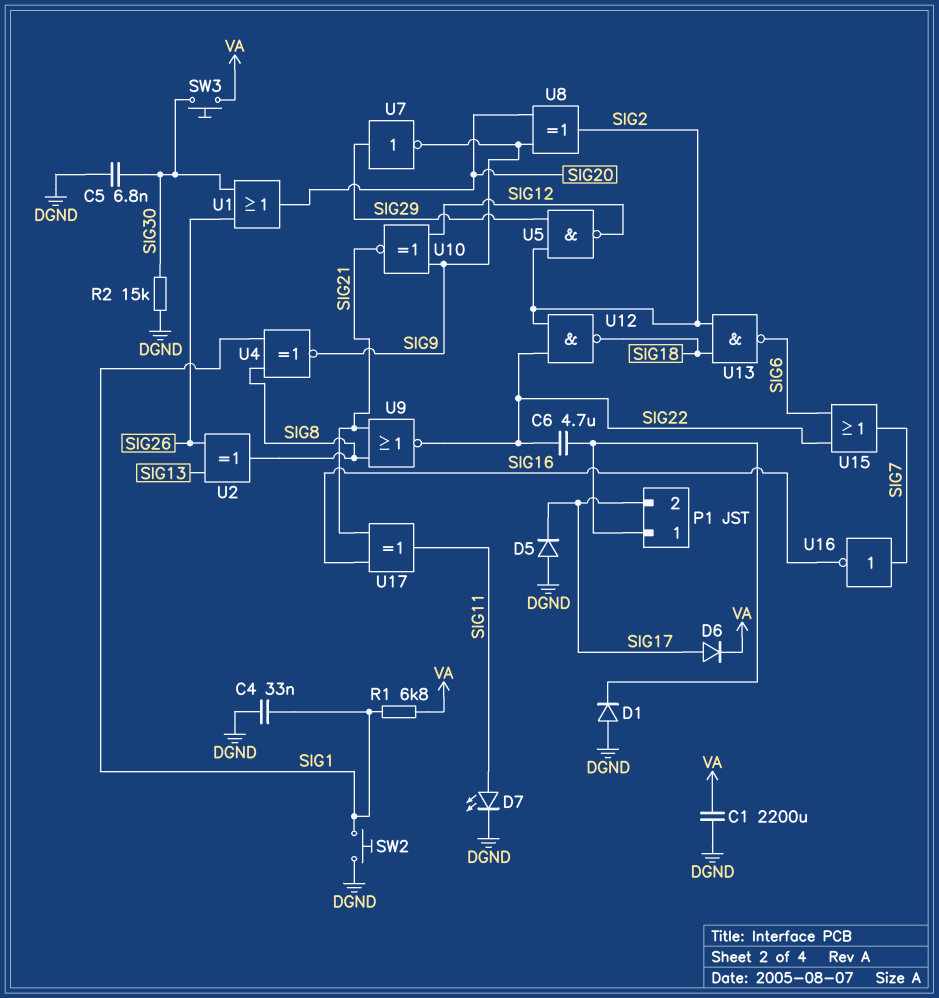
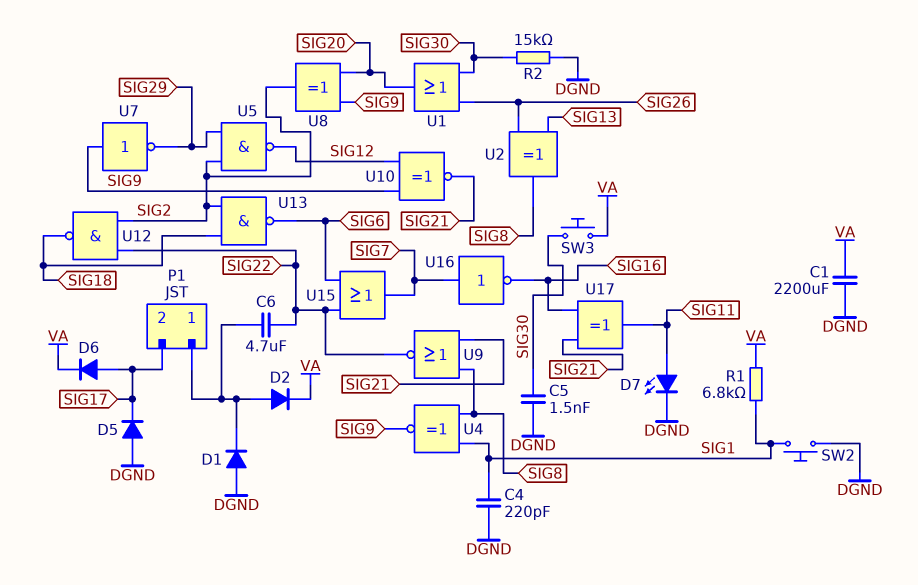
C4: 33nF (DGND, SIG1) -> 220pF (DGND, SIG1)
C5: 6.8nF (DGND, SIG30) -> 1.5nF (DGND, SIG30)
D2: none -> diode (A P1/1, K VA)
U7: NOT (in SIG29, out SIG9) -> NOT (in SIG9, out SIG29)

